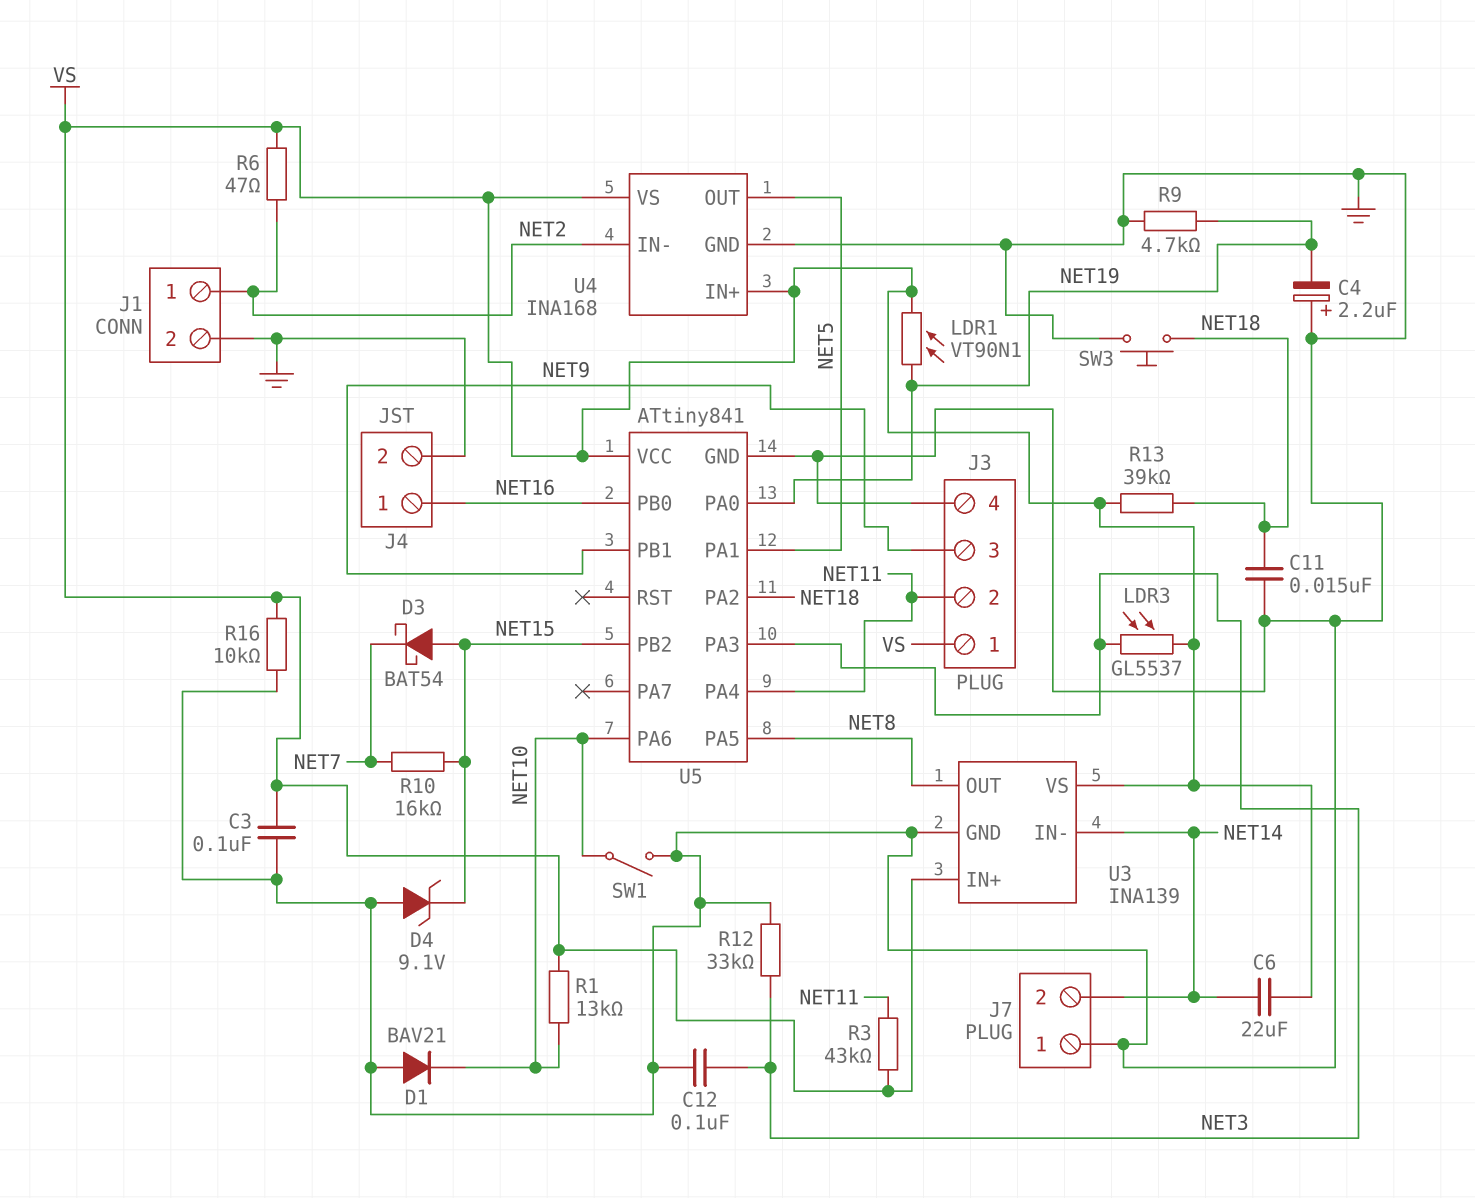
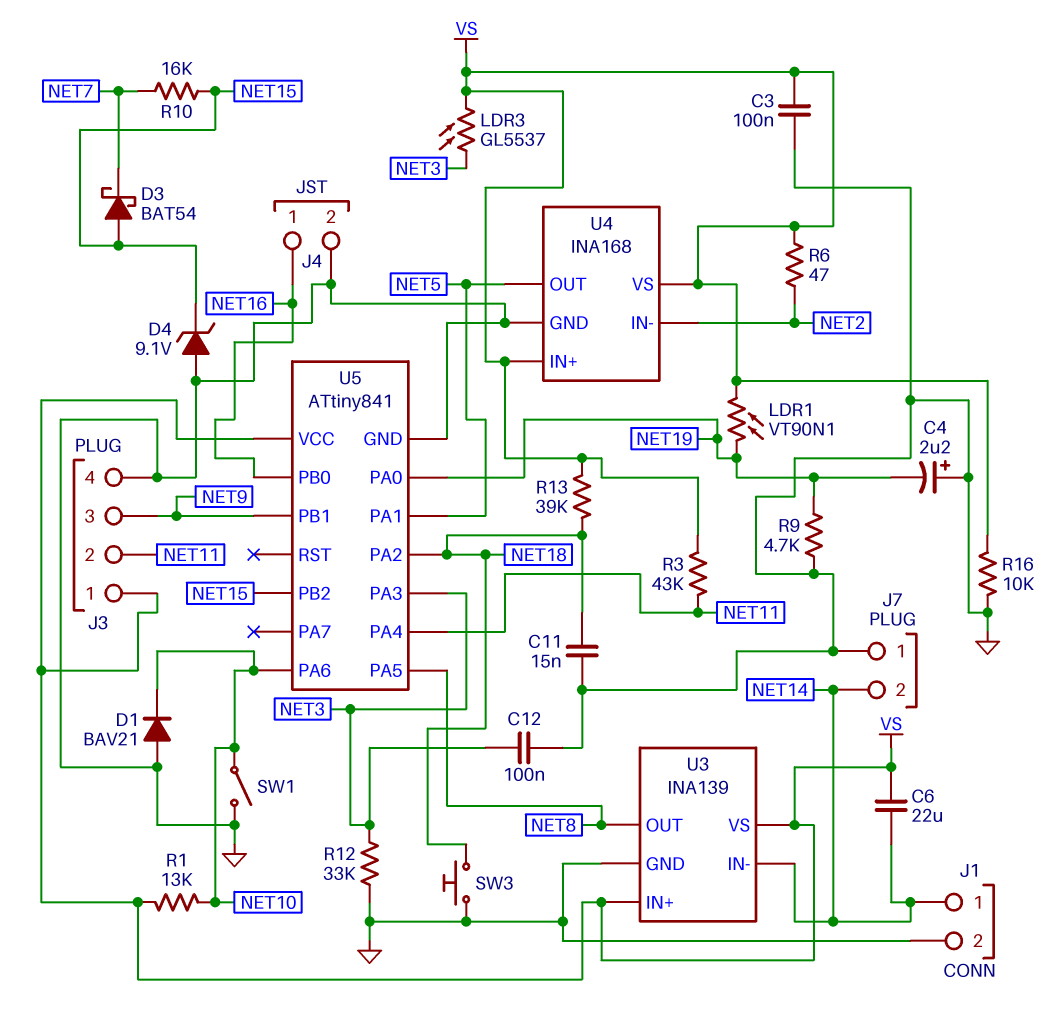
J1 pin 1: NET2 -> NET14

